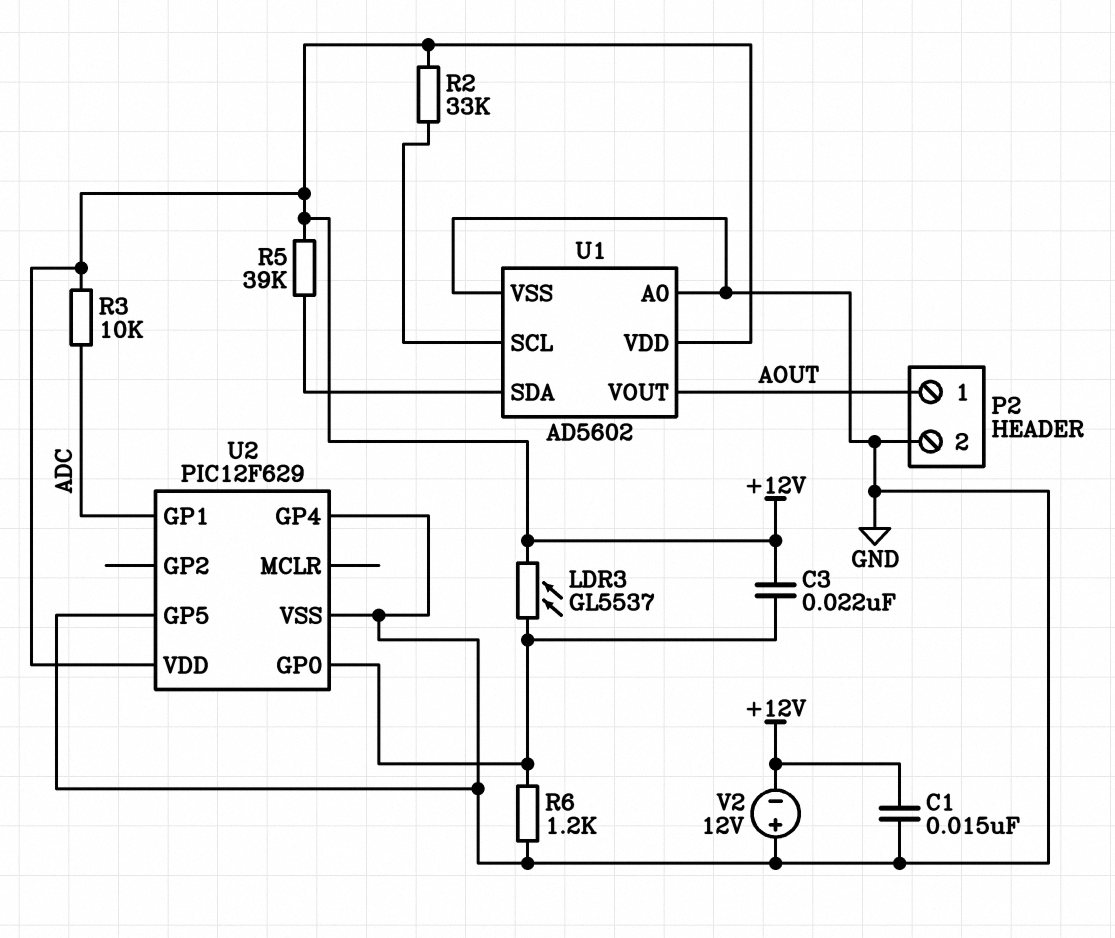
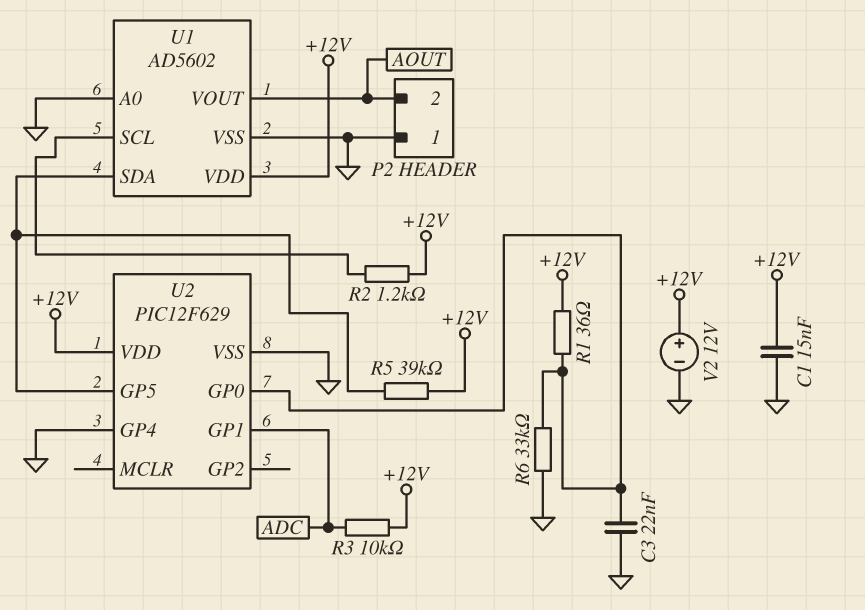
C3: 22nF (+12V, U2/GP0) -> 22nF (GND, U2/GP0)
LDR3: GL5537 (+12V, U2/GP0) -> none
P2 pin 1: AOUT -> GND
P2 pin 2: GND -> AOUT
R1: none -> 36 (+12V, U2/GP0)
R2: 33k (+12V, U1/SCL) -> 1.2k (+12V, U1/SCL)
R6: 1.2k (GND, U2/GP0) -> 33k (GND, U2/GP0)
U2 pin GP5: GND -> U1/SDA
V2: 12V (plus GND, minus +12V) -> 12V (plus +12V, minus GND)

